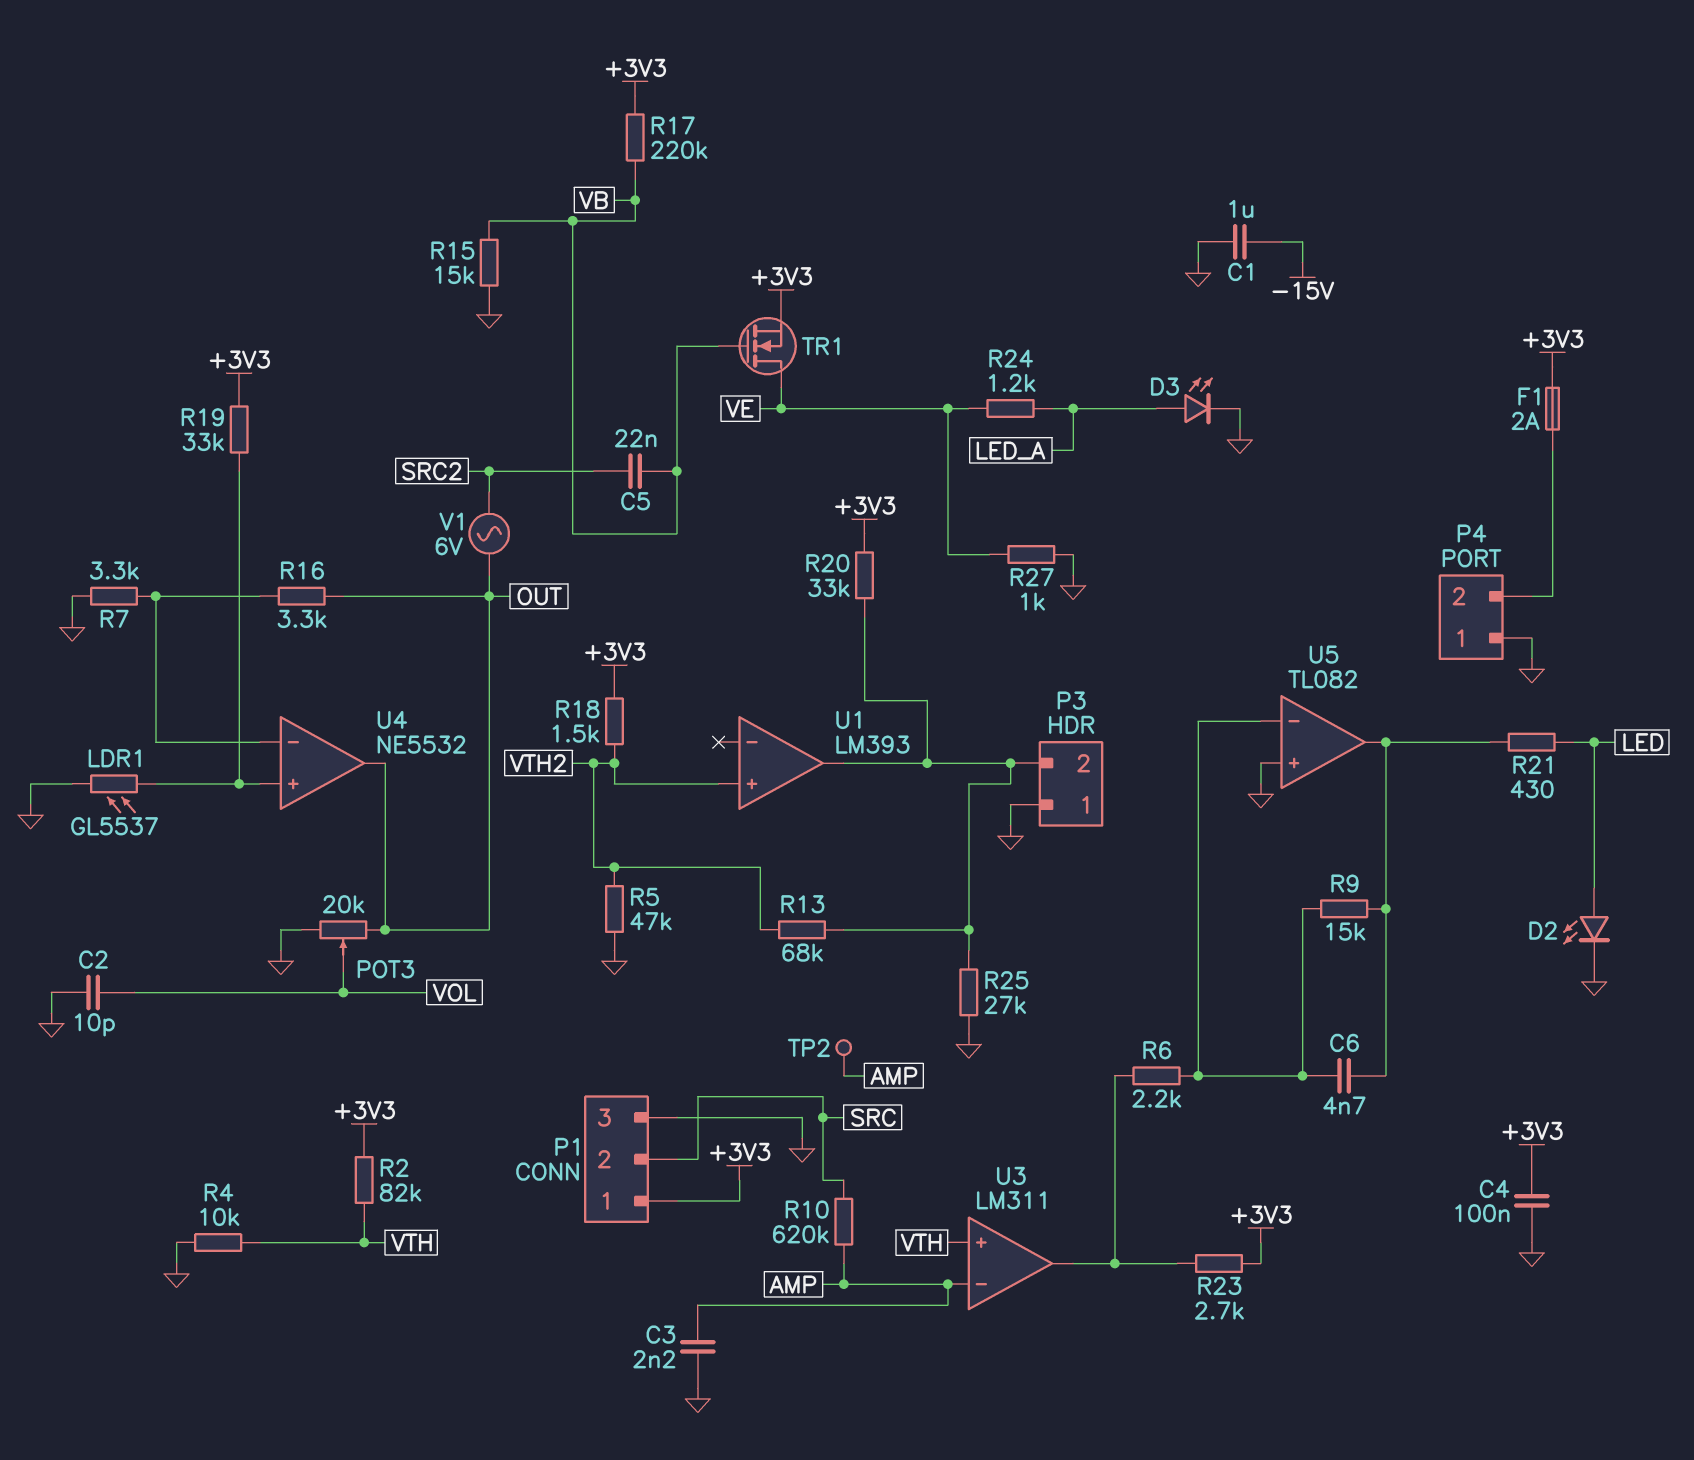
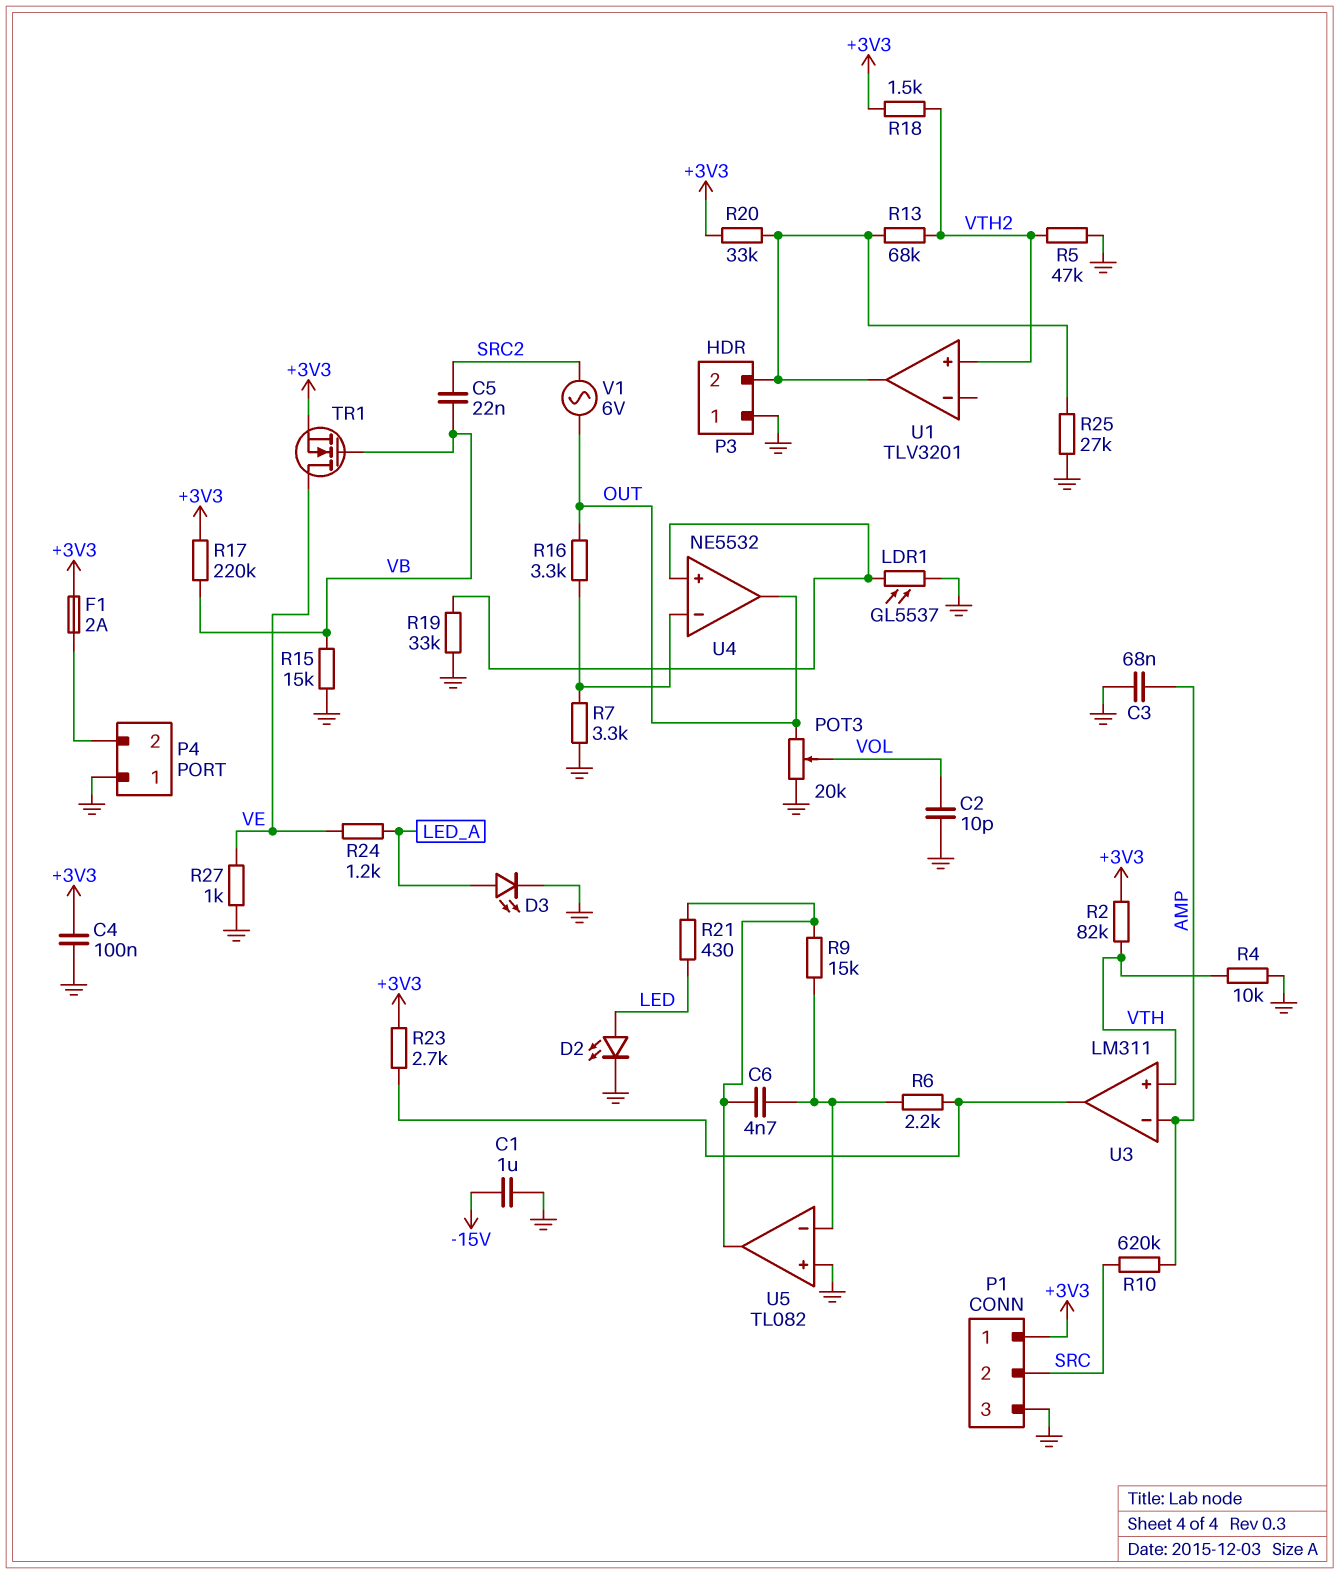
C3: 2.2nF (AMP, GND) -> 68nF (AMP, GND)
R19: 33k (+3V3, U4/in+) -> 33k (GND, U4/in+)
TP2: test point (AMP) -> none
U1: LM393 -> TLV3201

